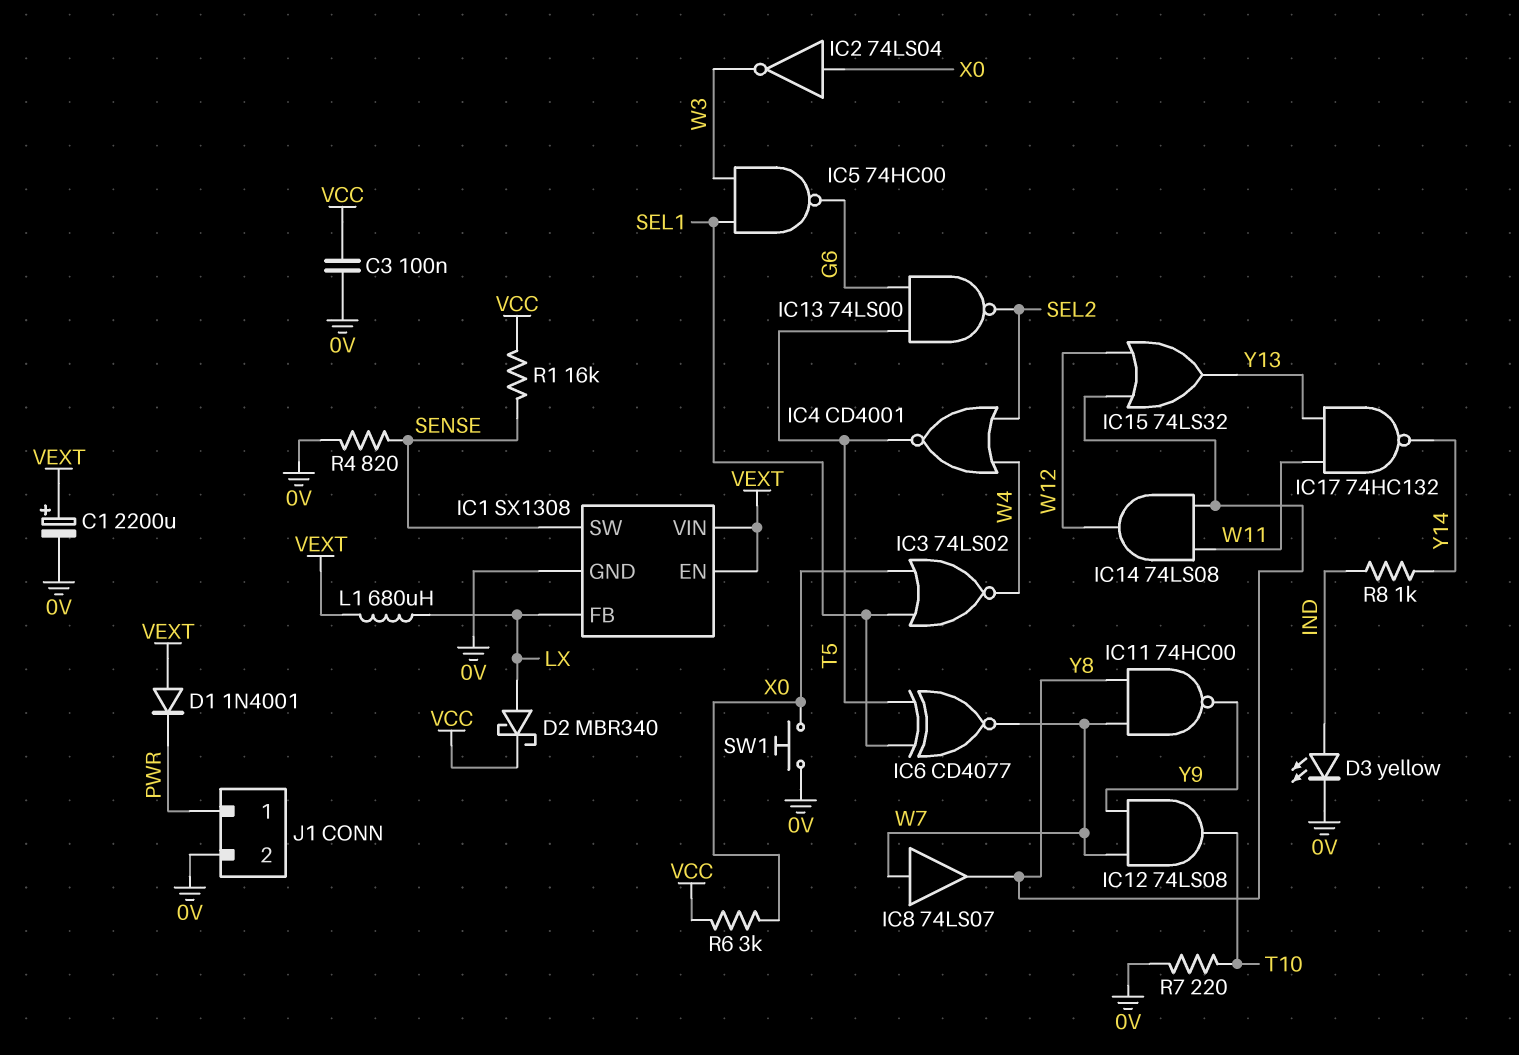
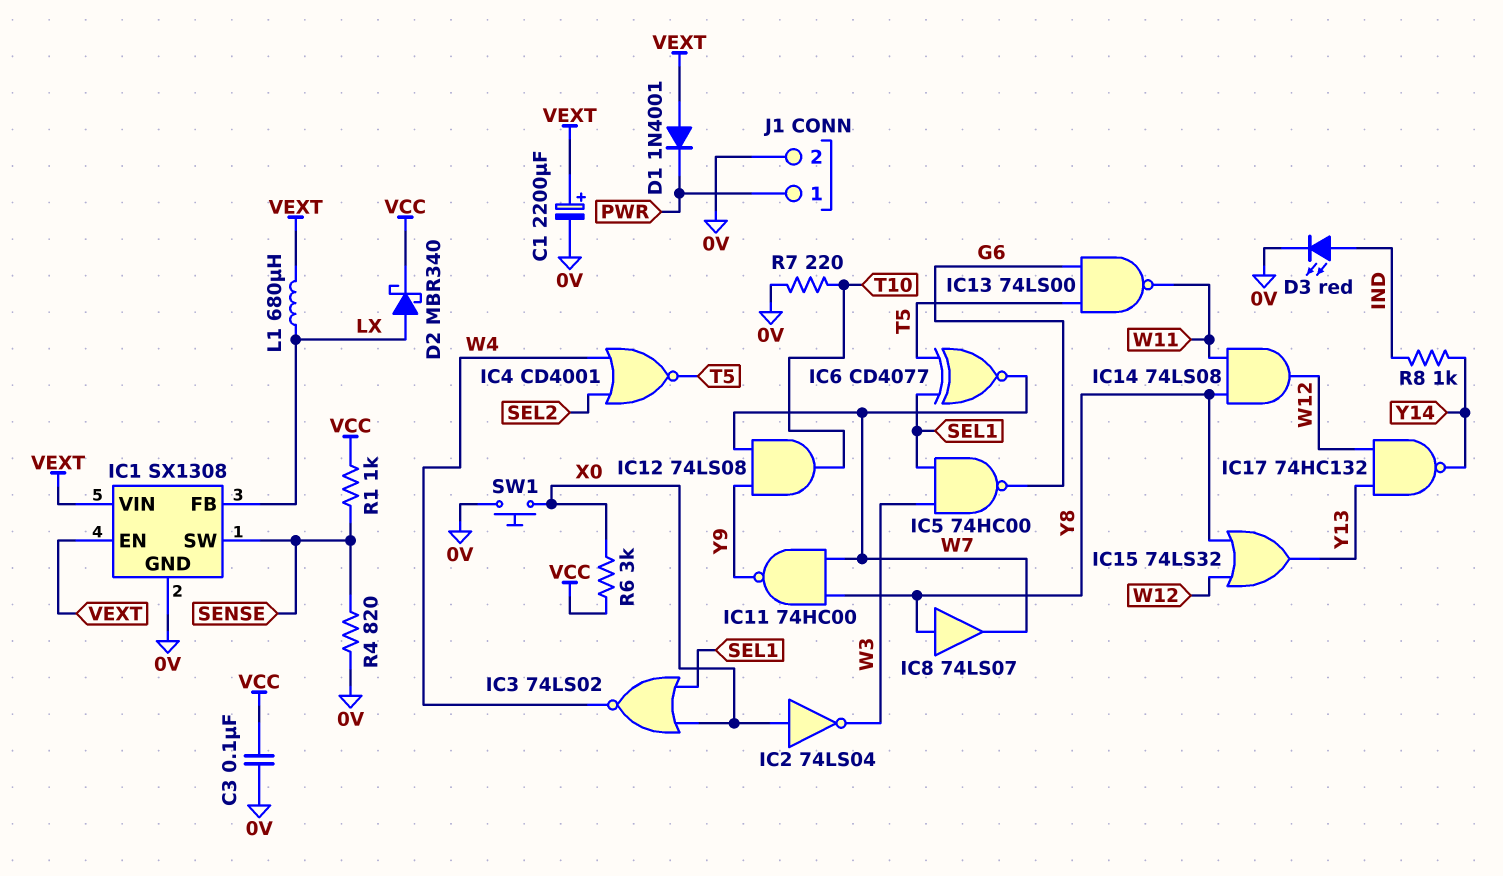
D3: LED yellow (A IND, K 0V) -> LED red (A IND, K 0V)
IC8: buffer 74LS07 (in W7, out Y8) -> buffer 74LS07 (in Y8, out W7)
IC13: NAND 74LS00 (in G6, in T5, out SEL2) -> NAND 74LS00 (in G6, in T5, out W11)
IC17: NAND 74HC132 (in W11, in Y13, out Y14) -> NAND 74HC132 (in W12, in Y13, out Y14)
R1: 16k (SENSE, VCC) -> 1k (SENSE, VCC)

